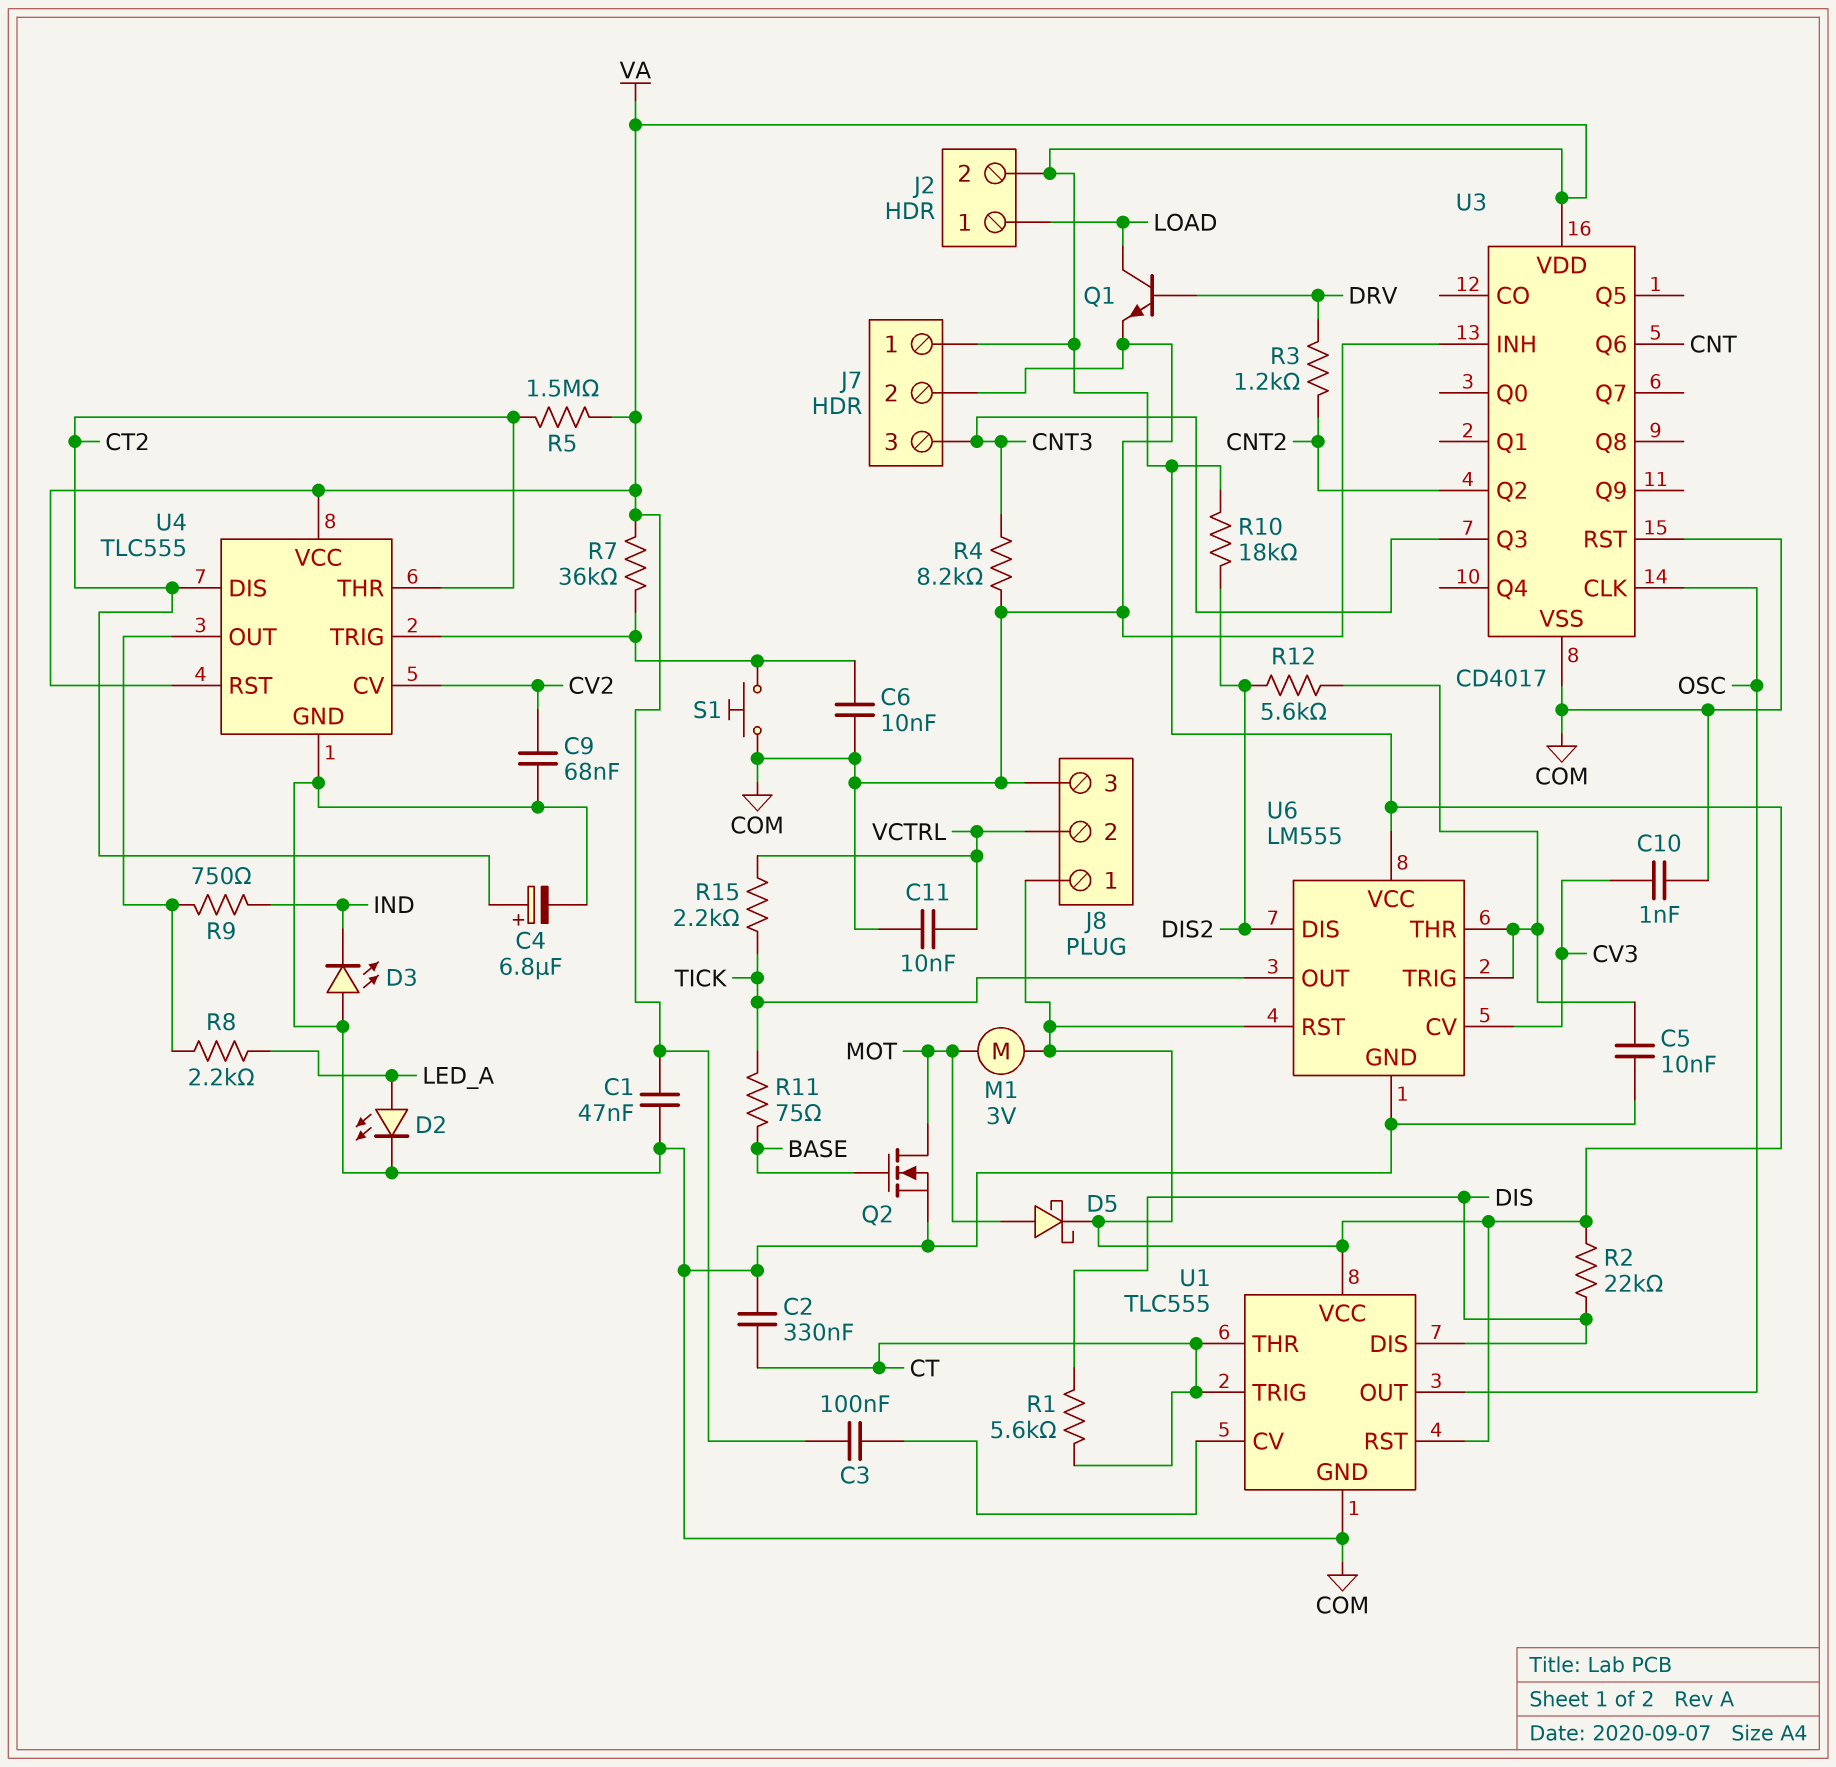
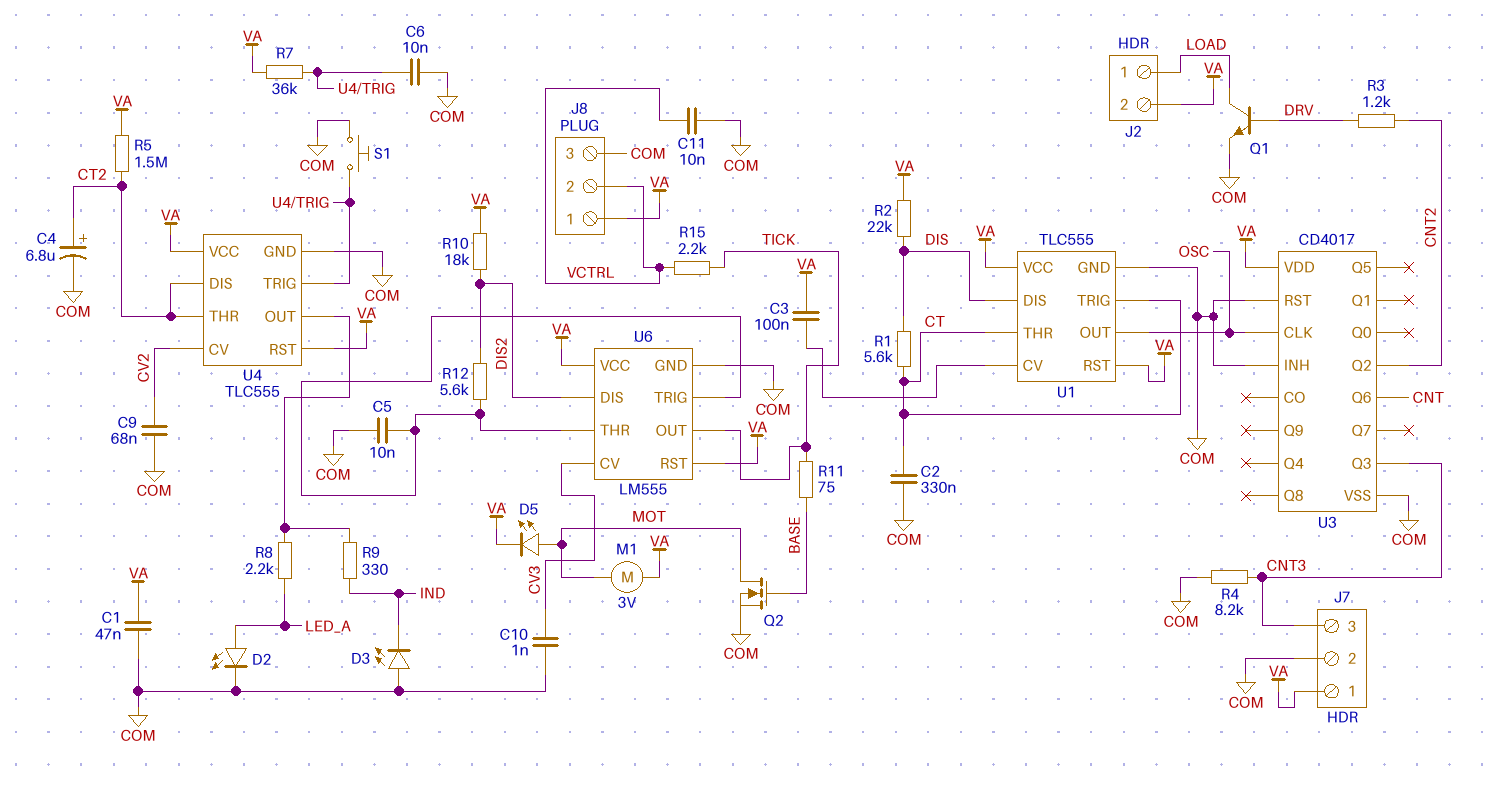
D5: schottky (A MOT, K VA) -> LED (A MOT, K VA)
R9: 750 (IND, U4/OUT) -> 330 (IND, U4/OUT)

